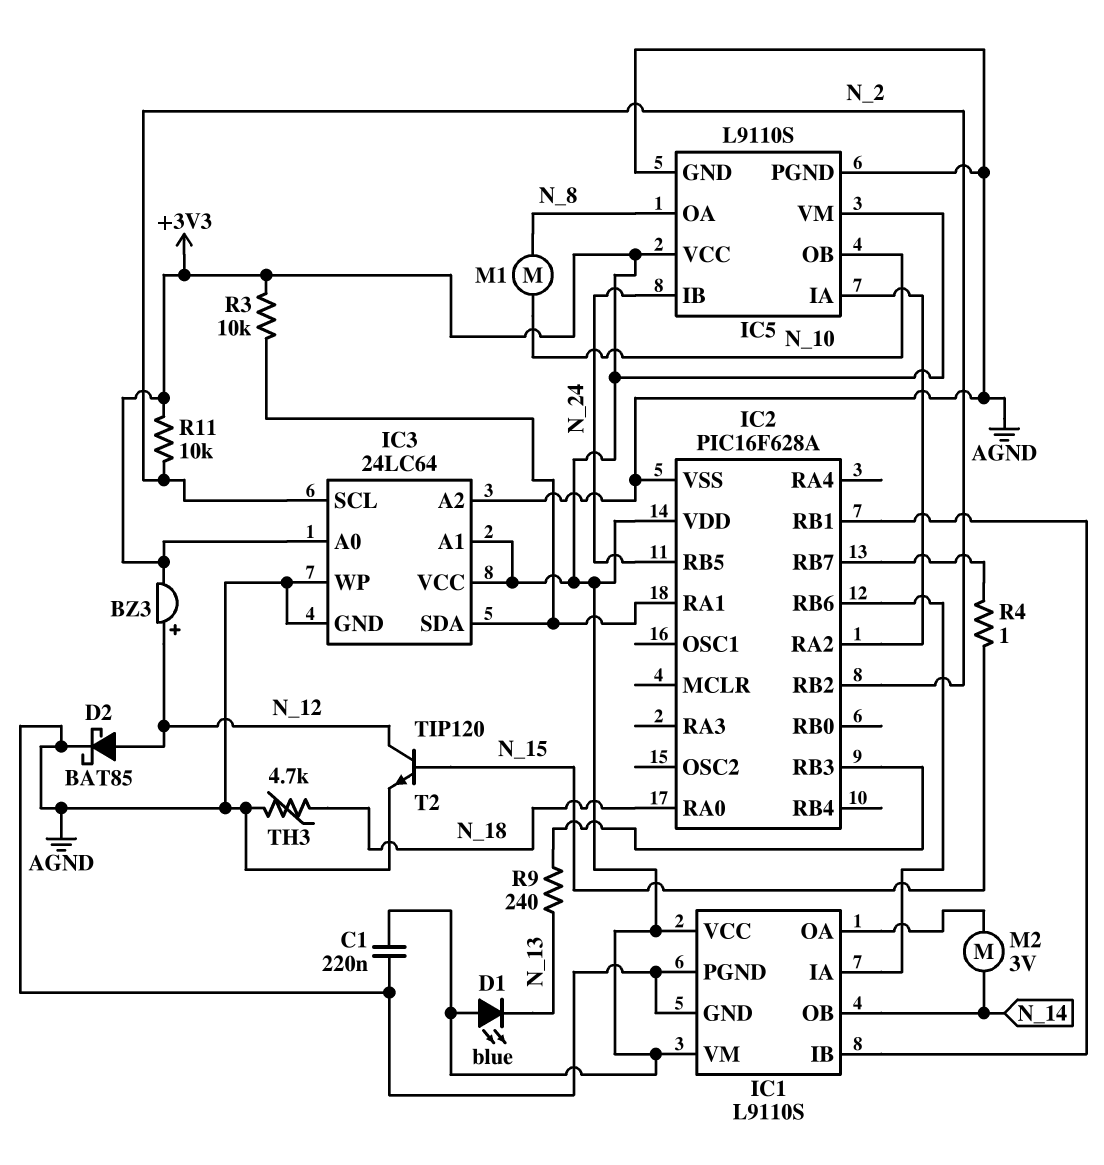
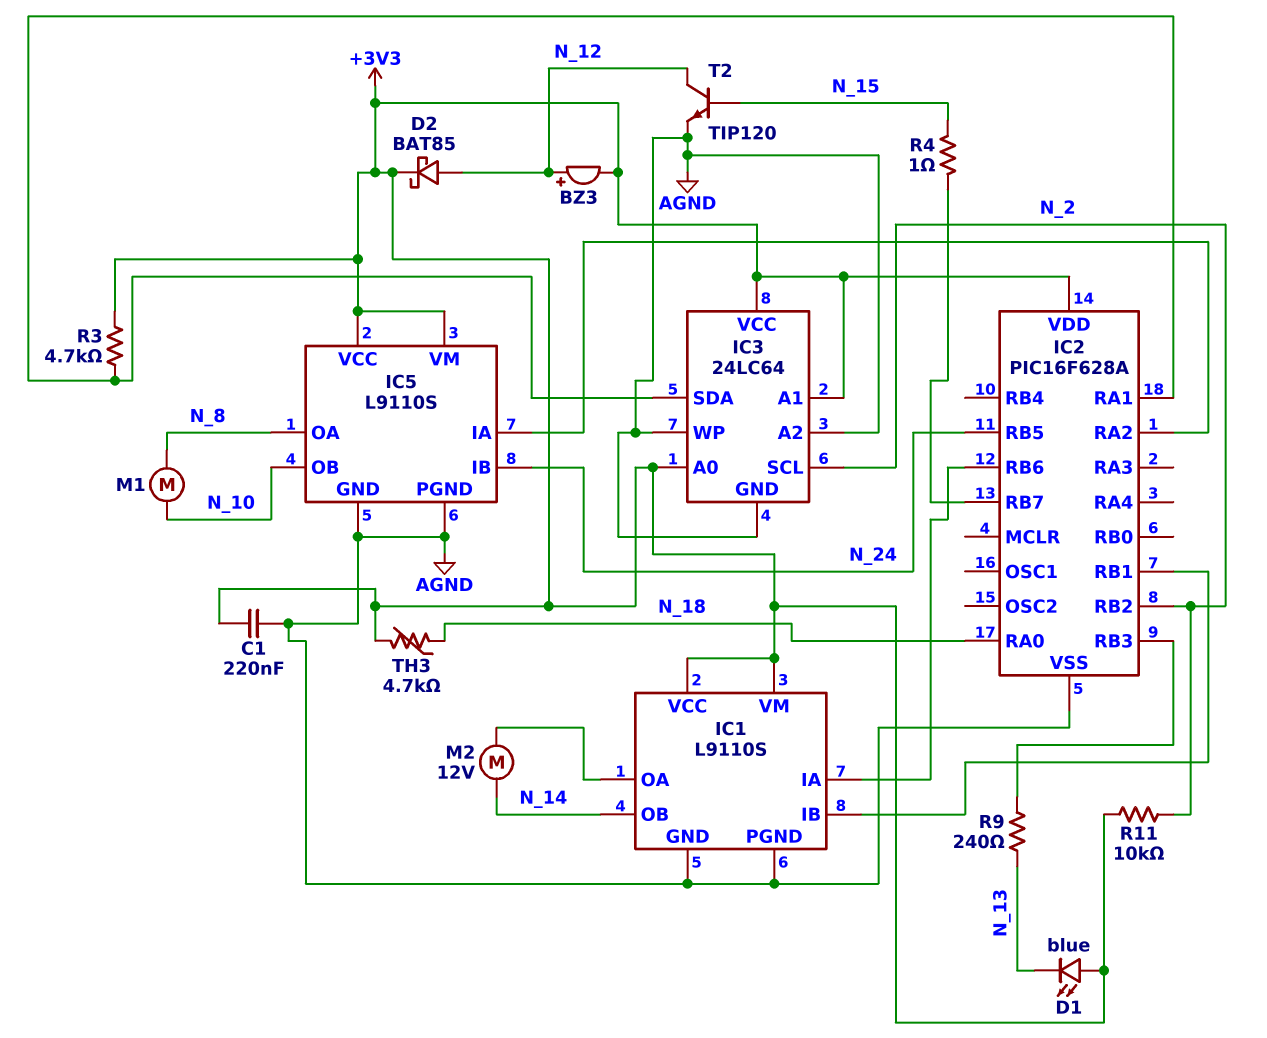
D2: schottky BAT85 (A N_12, K AGND) -> schottky BAT85 (A N_12, K +3V3)
M2: motor 3V (IC1/OA, N_14) -> motor 12V (IC1/OA, N_14)
R3: 10k (+3V3, IC2/RA1) -> 4.7k (+3V3, IC2/RA1)
TH3: 4.7k (AGND, N_18) -> 4.7k (+3V3, N_18)

